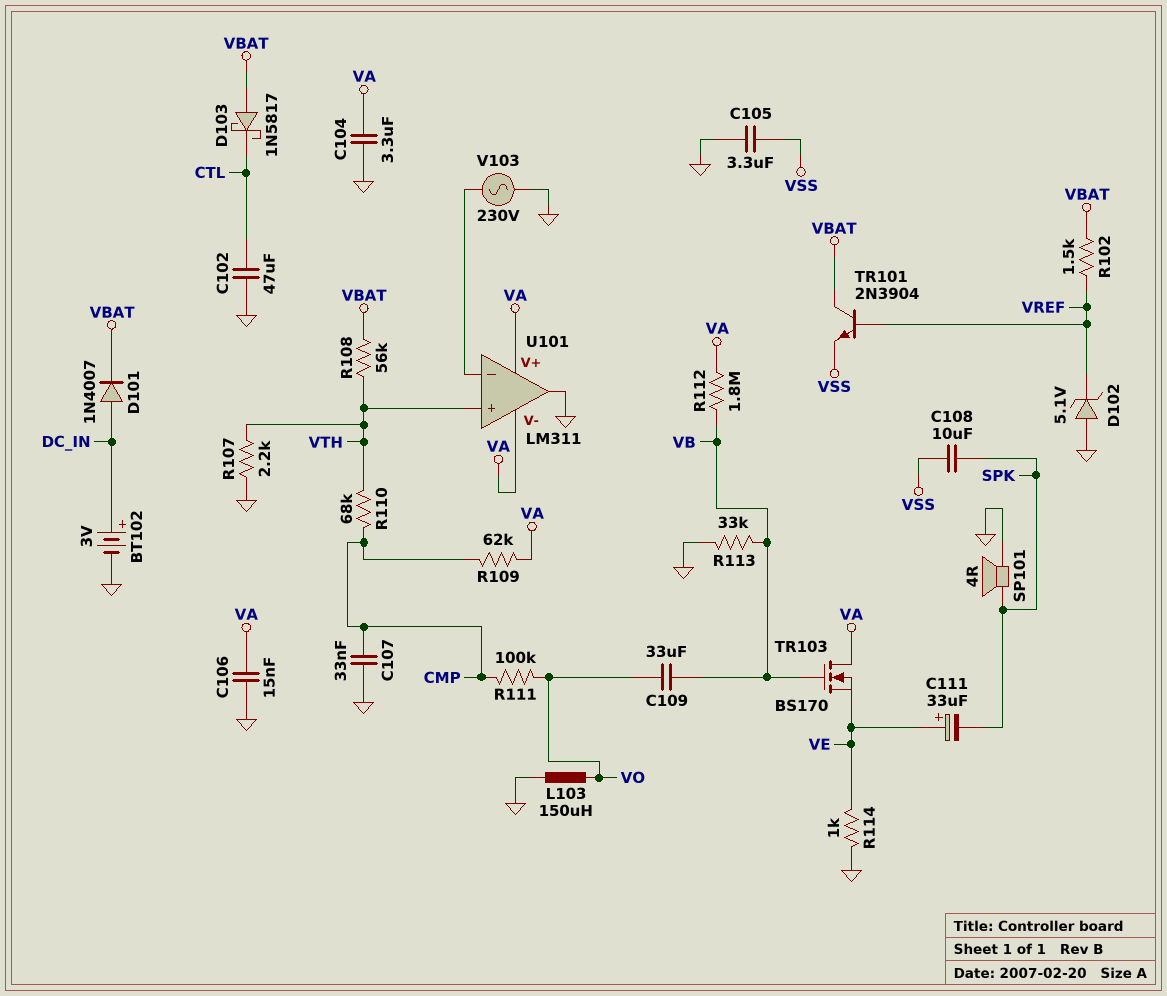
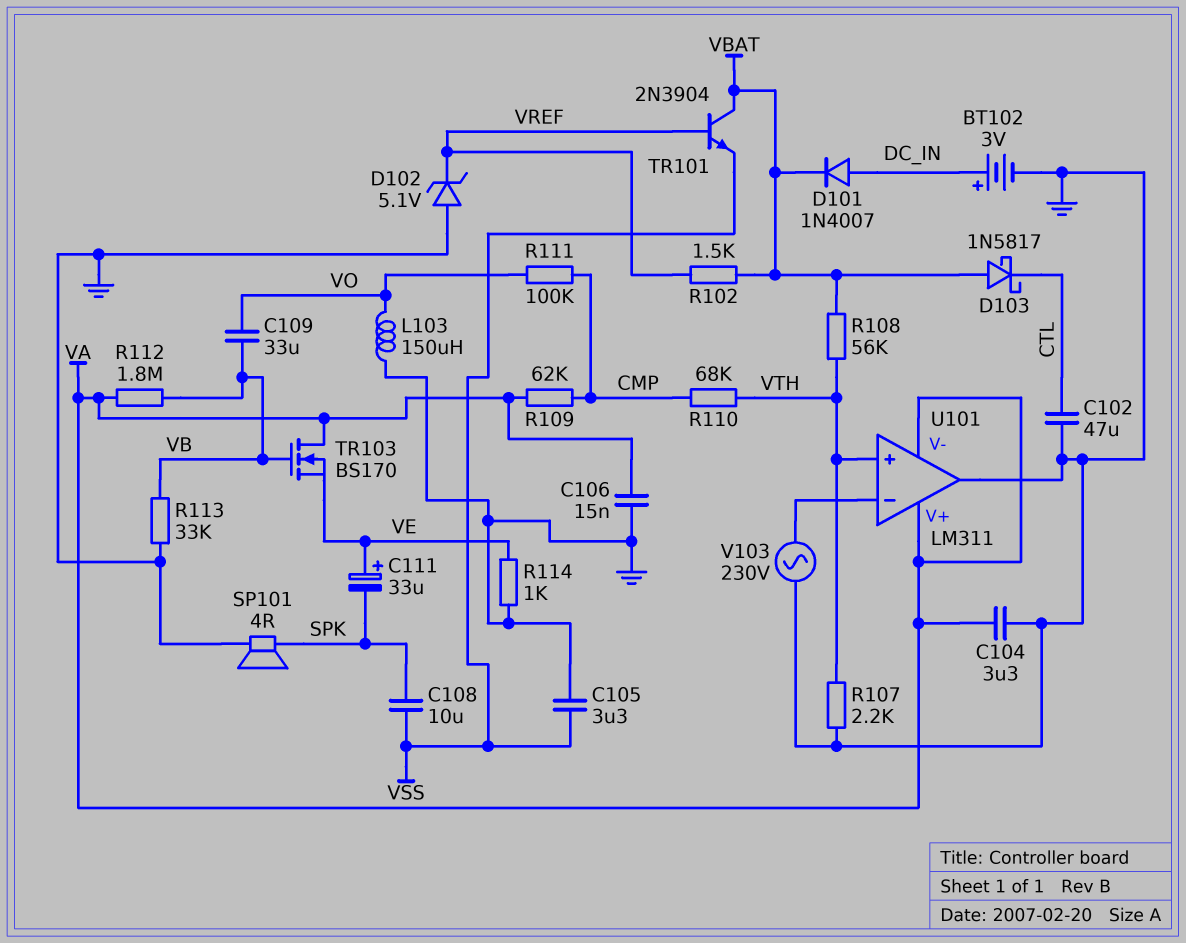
C107: 33nF (CMP, GND) -> none

